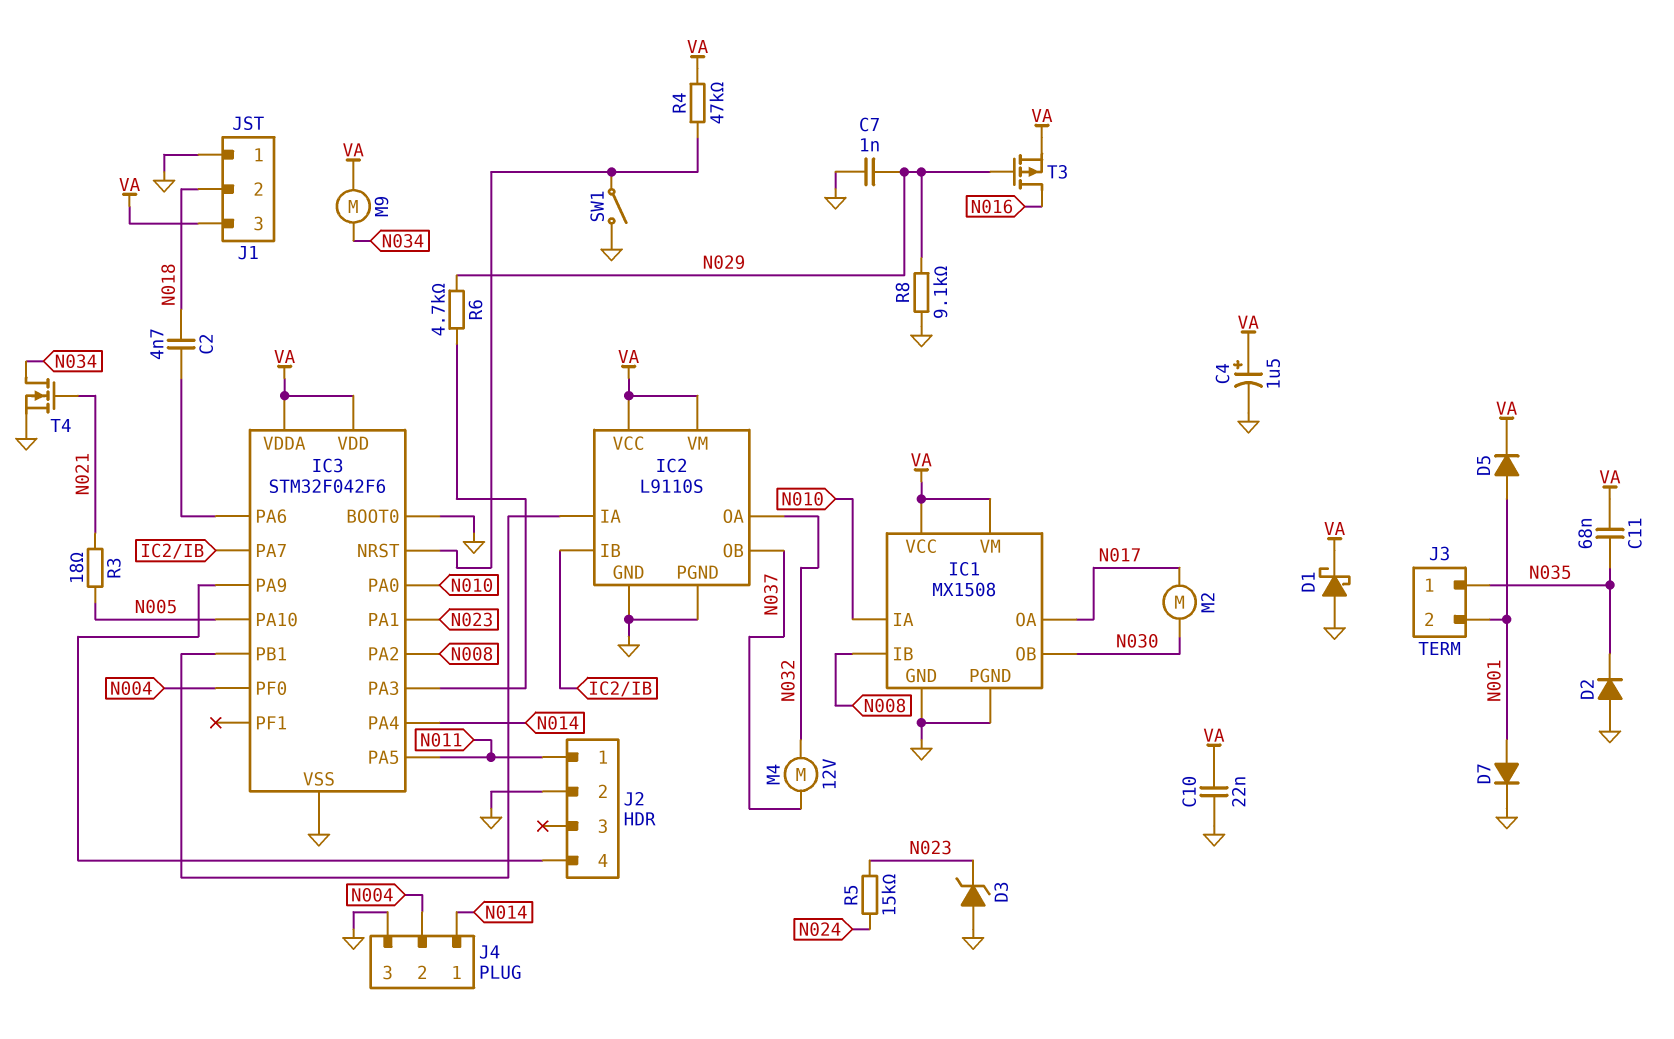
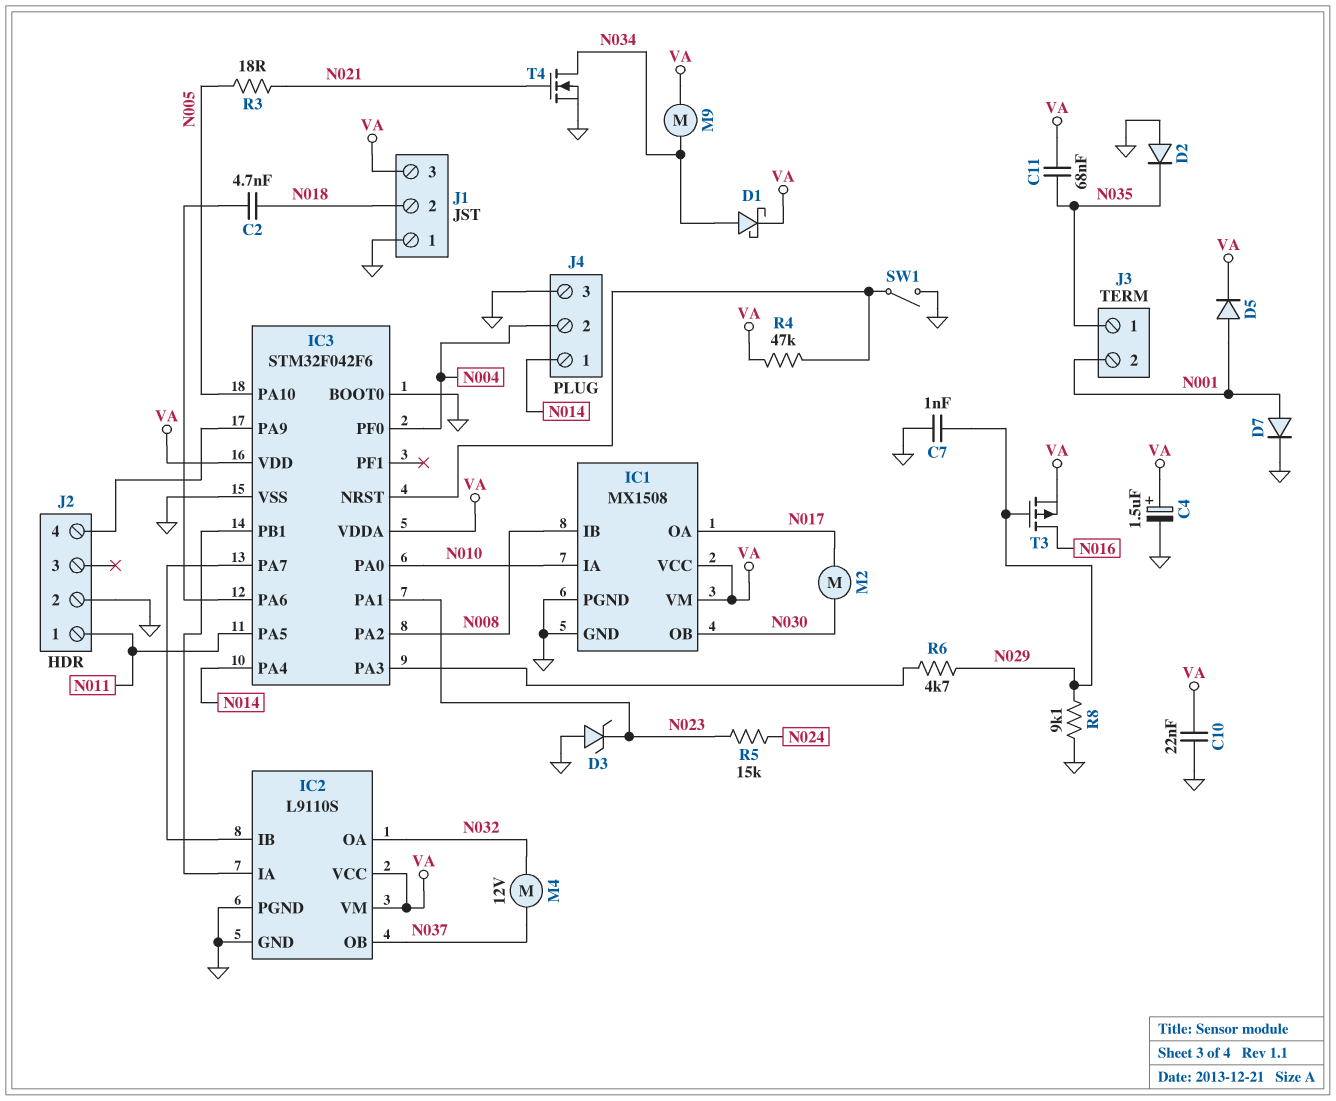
D1: schottky (A GND, K VA) -> schottky (A N034, K VA)

